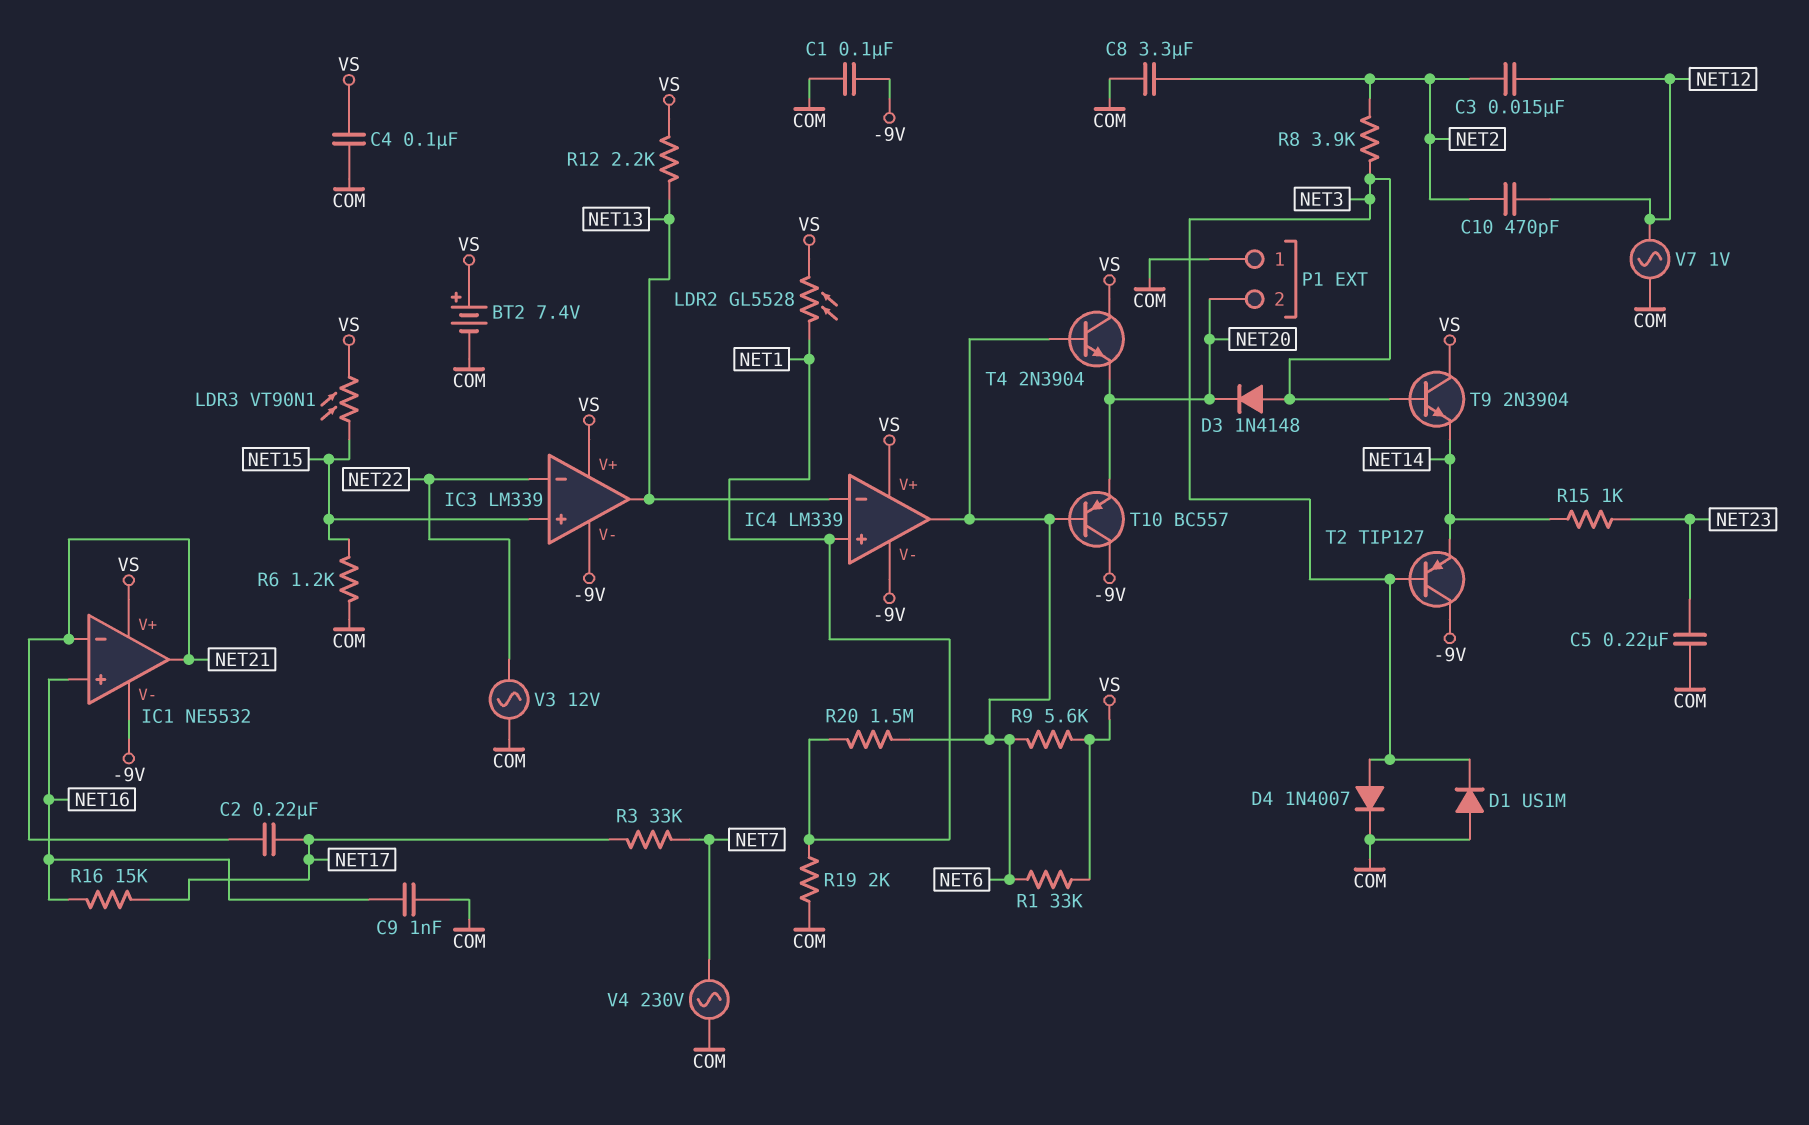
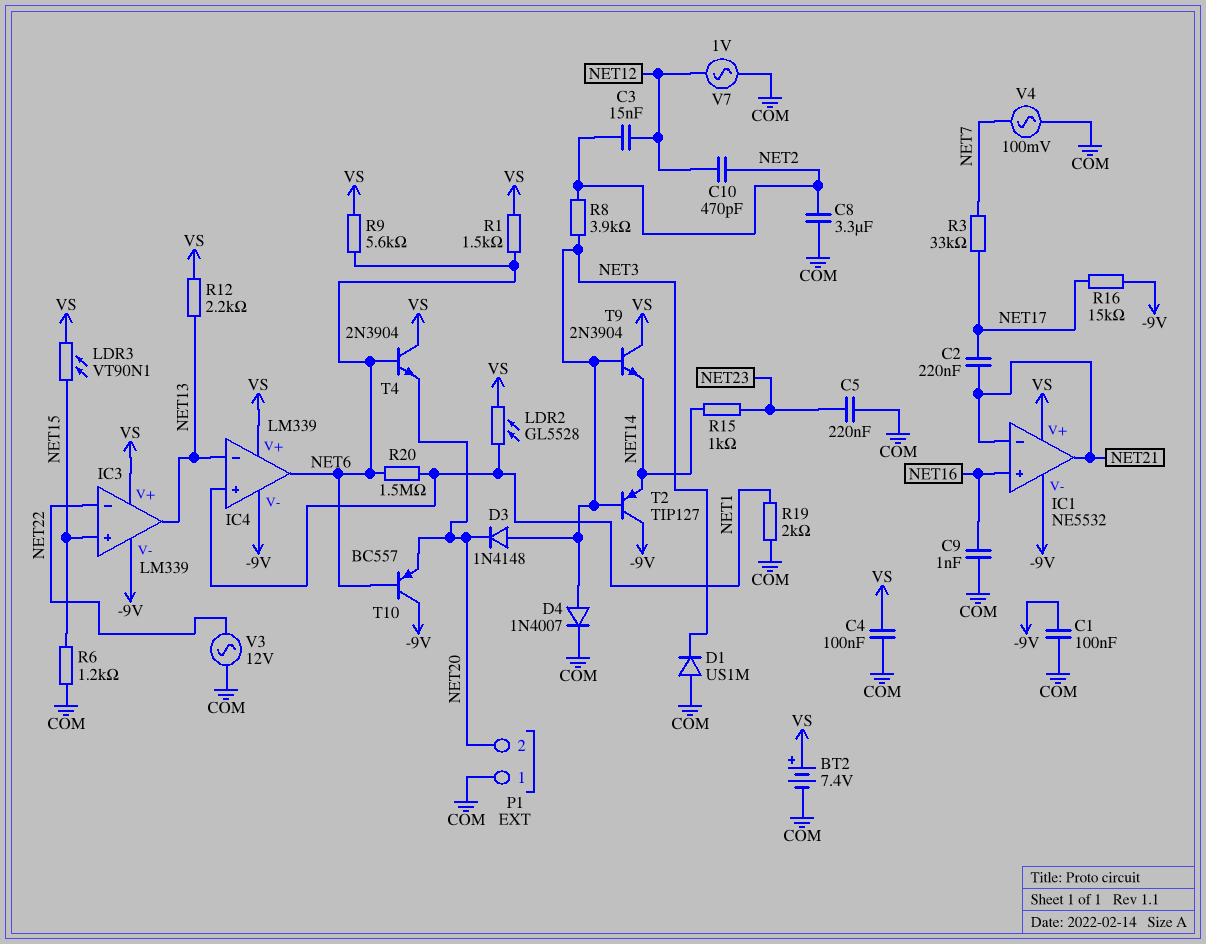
R1: 33k (NET6, VS) -> 1.5k (NET6, VS)
R16: 15k (NET16, NET17) -> 15k (-9V, NET17)
V4: AC 230V (COM, NET7) -> AC 100mV (COM, NET7)

